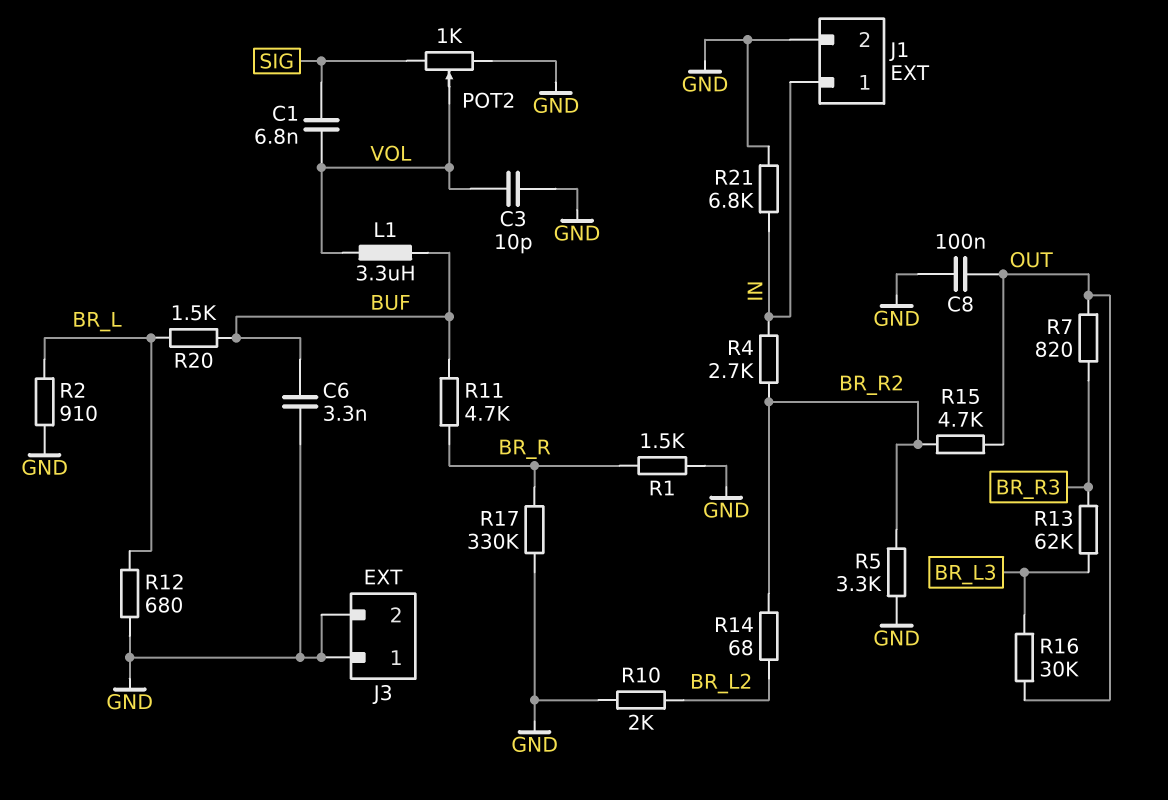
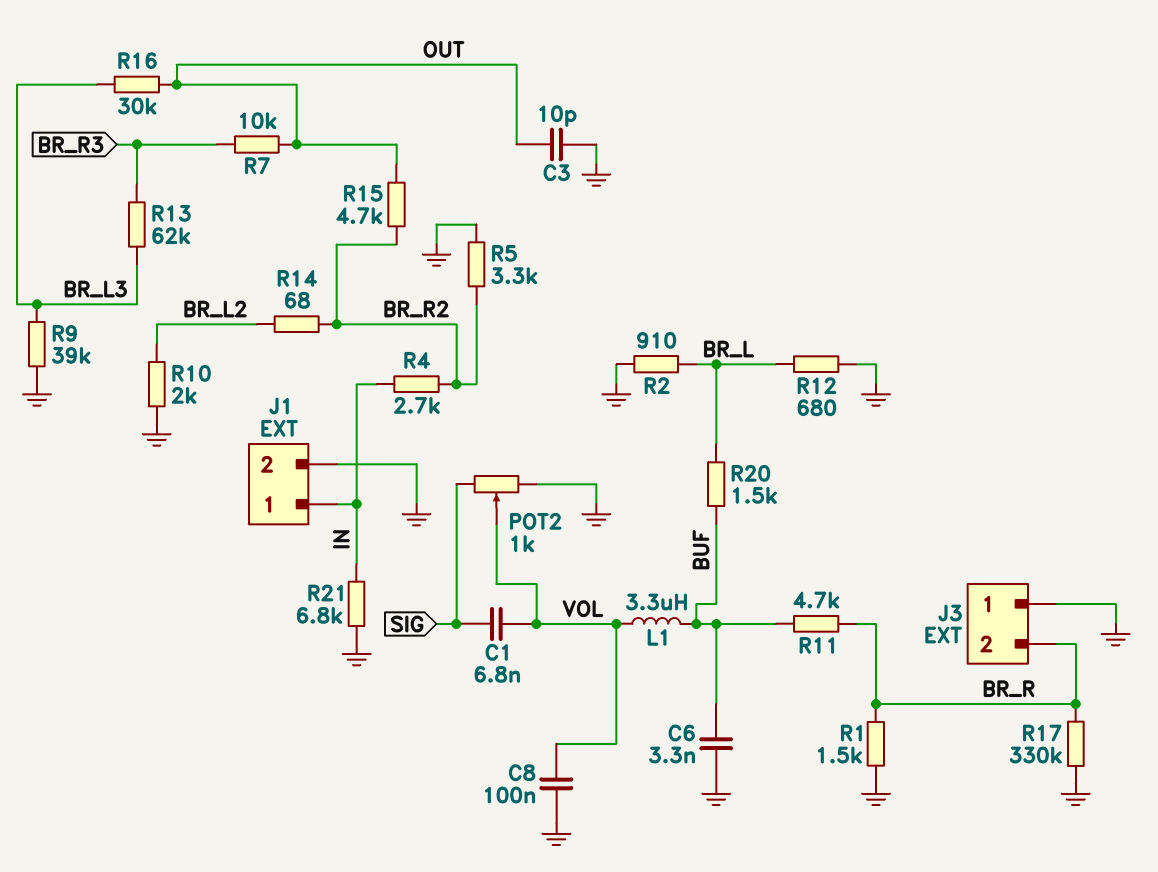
C3: 10pF (GND, VOL) -> 10pF (GND, OUT)
C8: 100nF (GND, OUT) -> 100nF (GND, VOL)
J3 pin 2: GND -> BR_R
R7: 820 (BR_R3, OUT) -> 10k (BR_R3, OUT)
R9: none -> 39k (BR_L3, GND)

